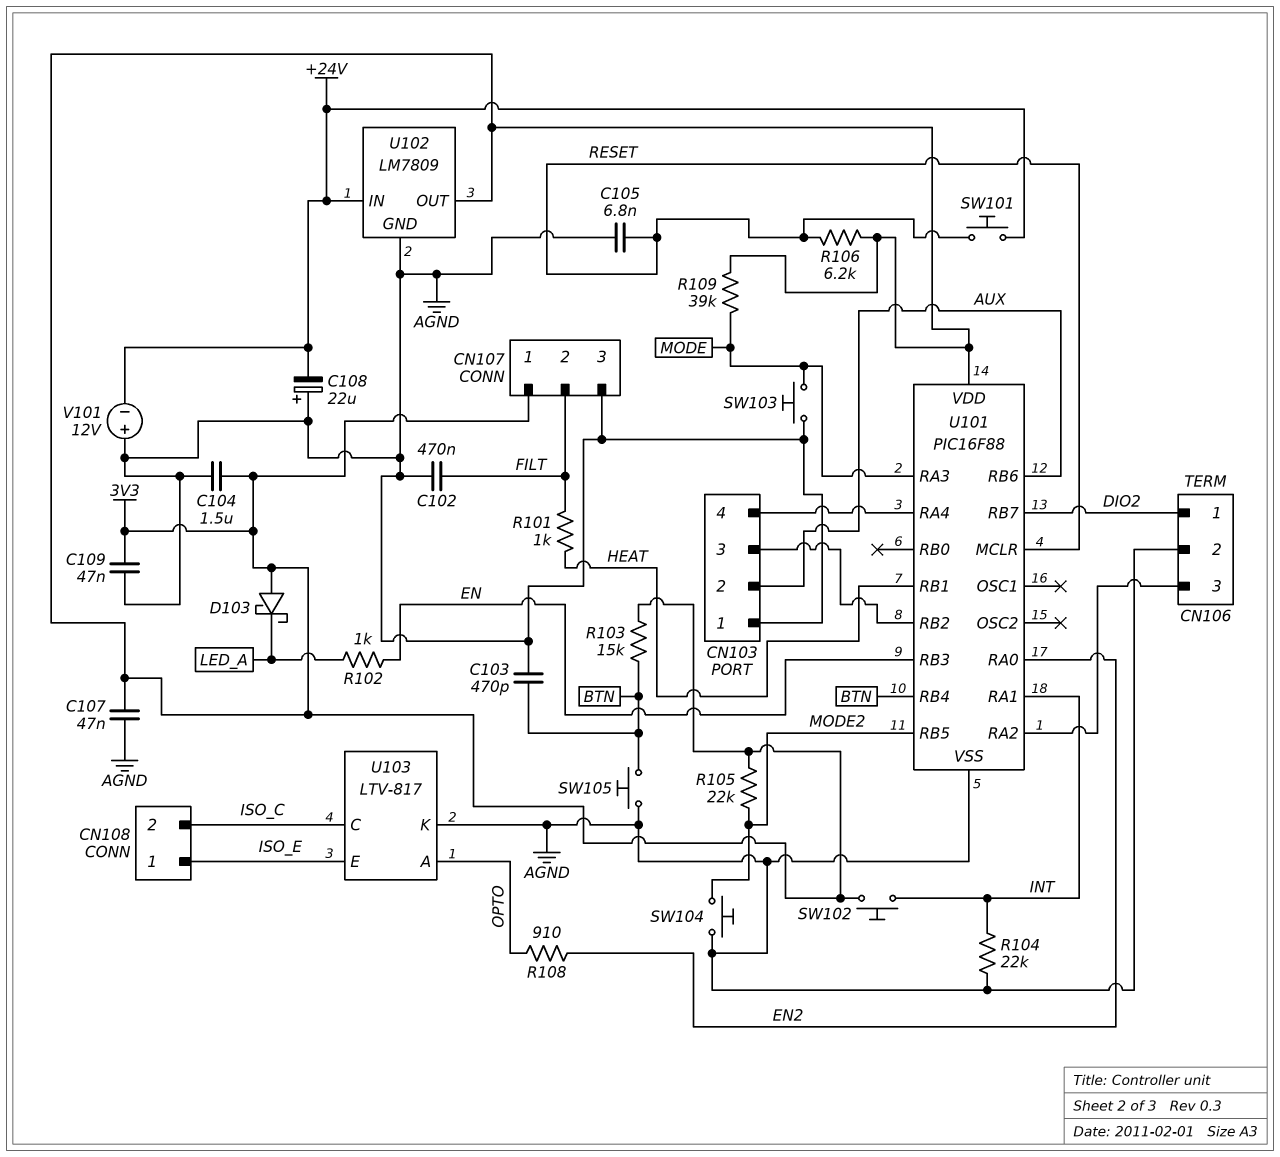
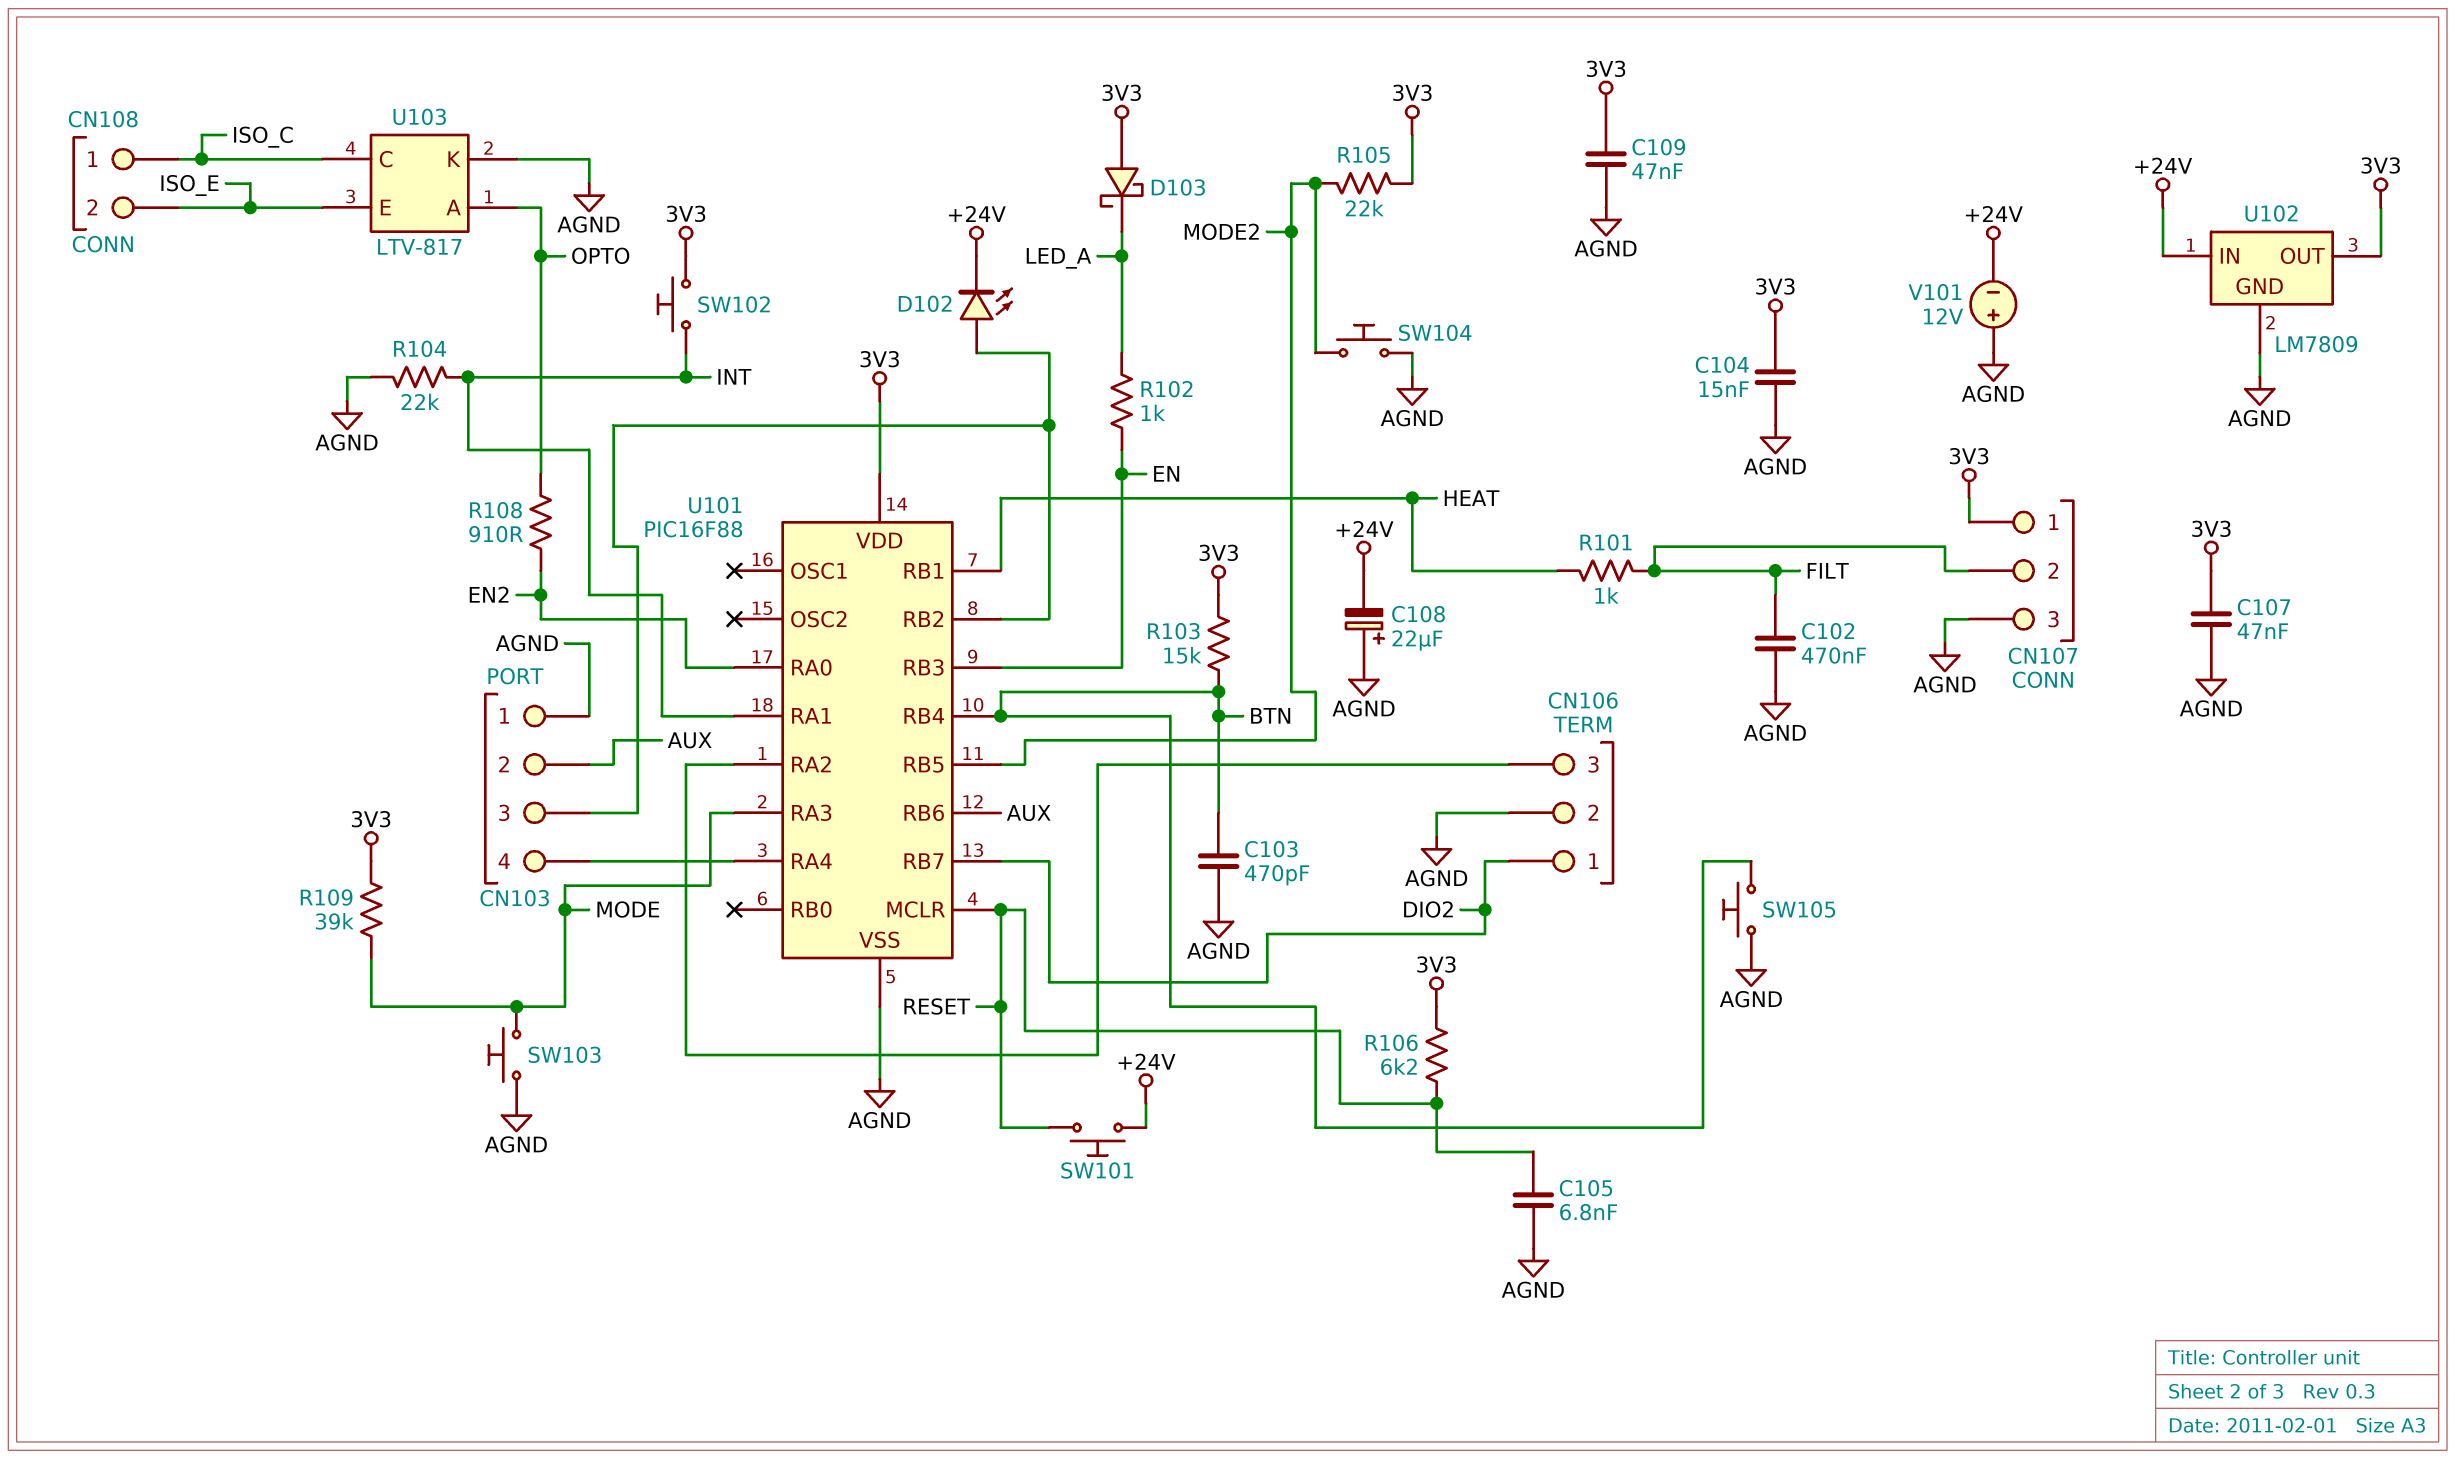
C104: 1.5uF (3V3, AGND) -> 15nF (3V3, AGND)
CN108 pin 1: ISO_E -> ISO_C
CN108 pin 2: ISO_C -> ISO_E
D102: none -> LED (A CN103/3, K +24V)

